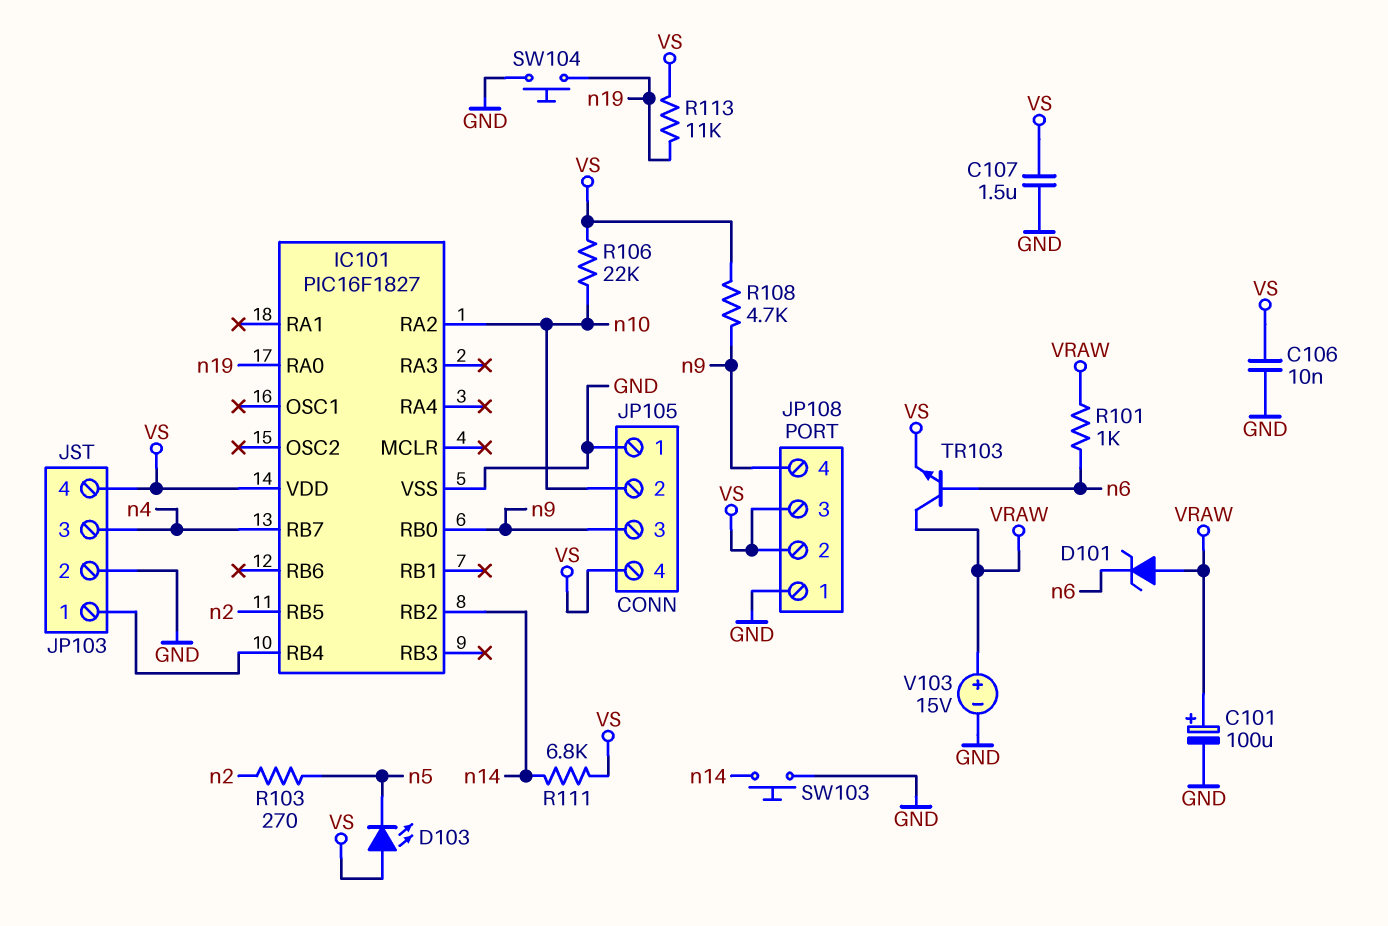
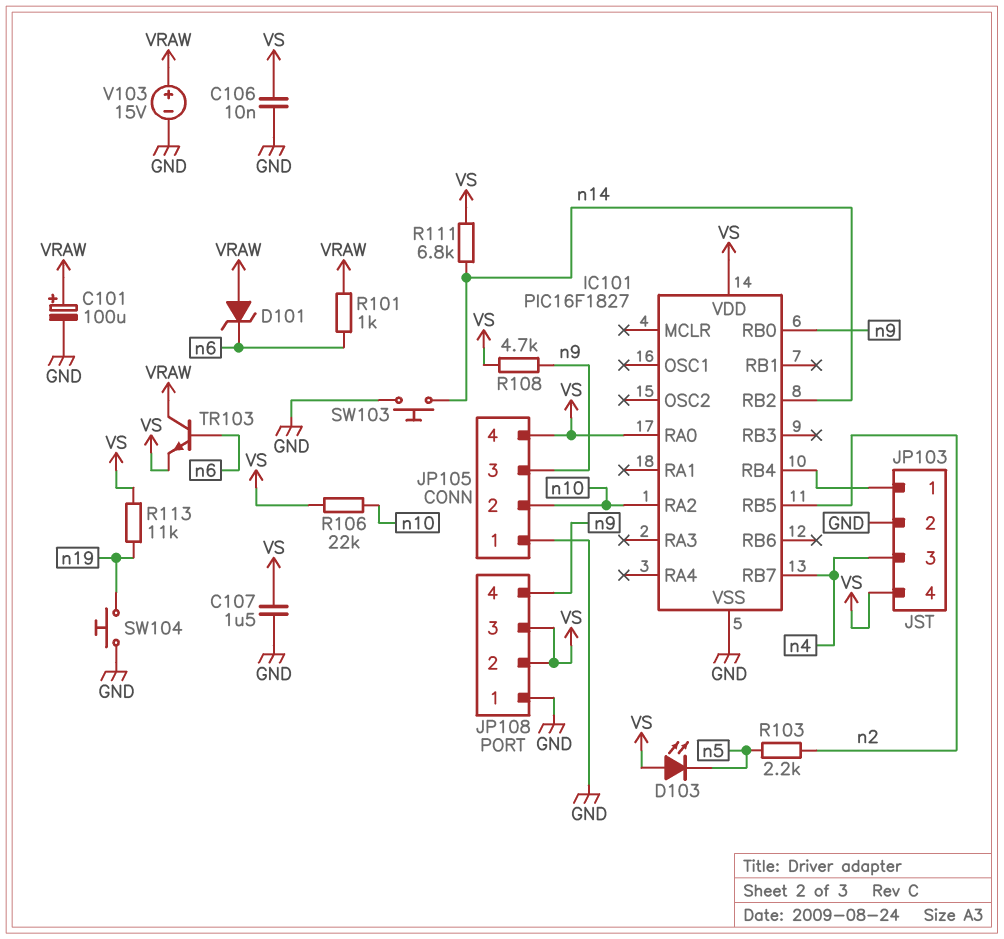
IC101 pin RA0: n19 -> VS
R103: 270 (n2, n5) -> 2.2k (n2, n5)

